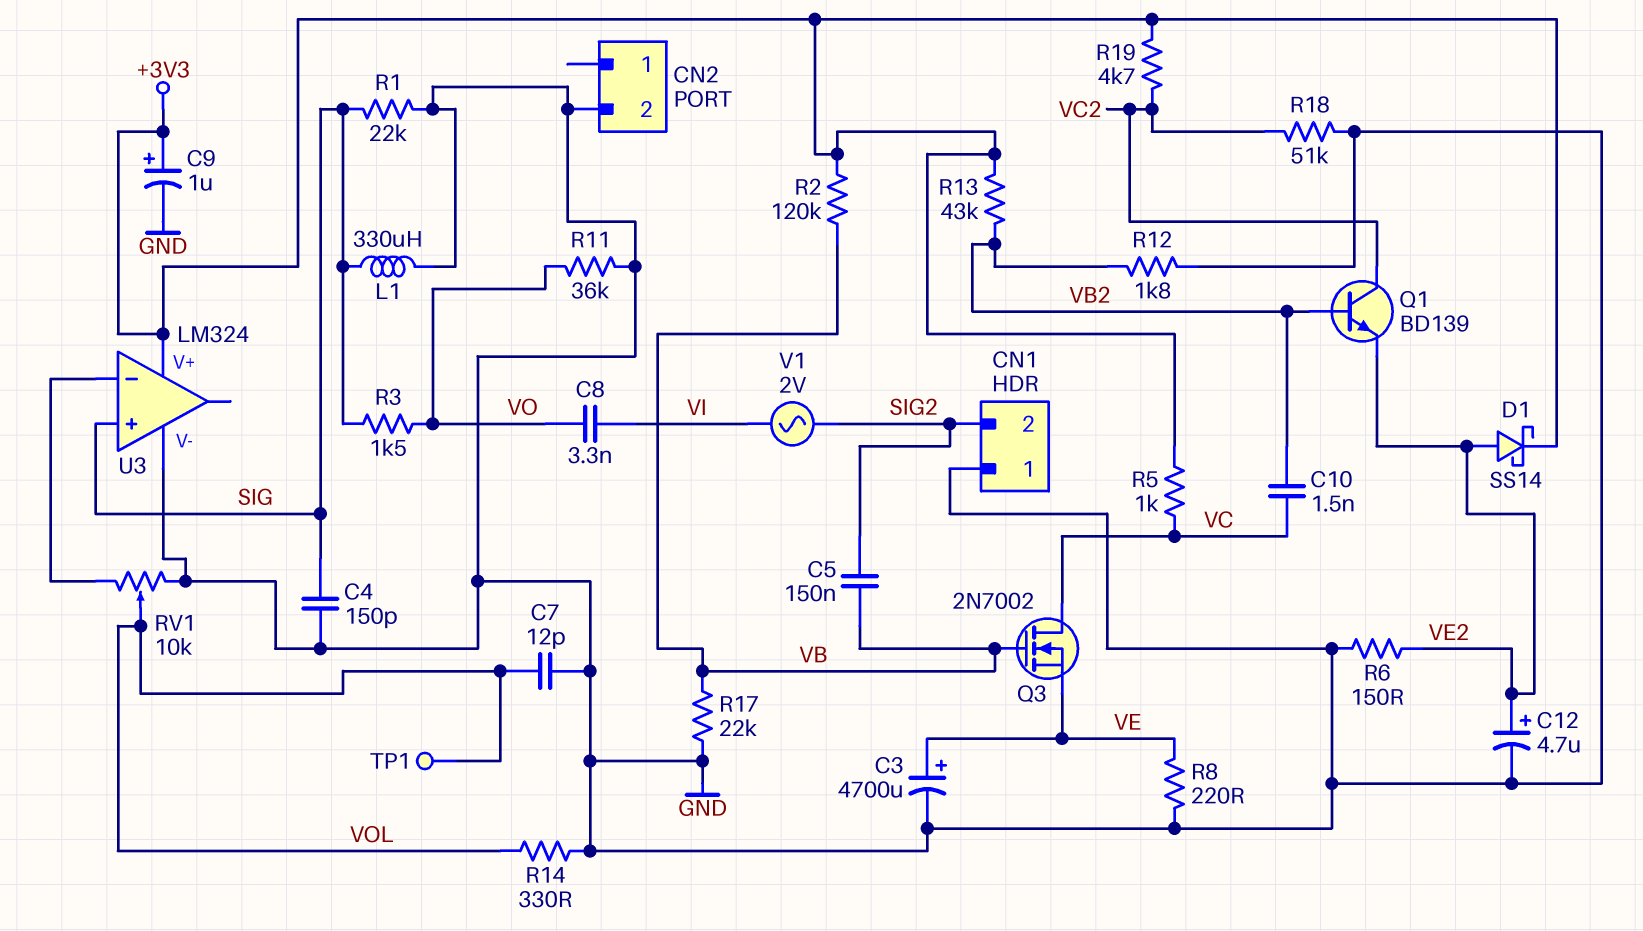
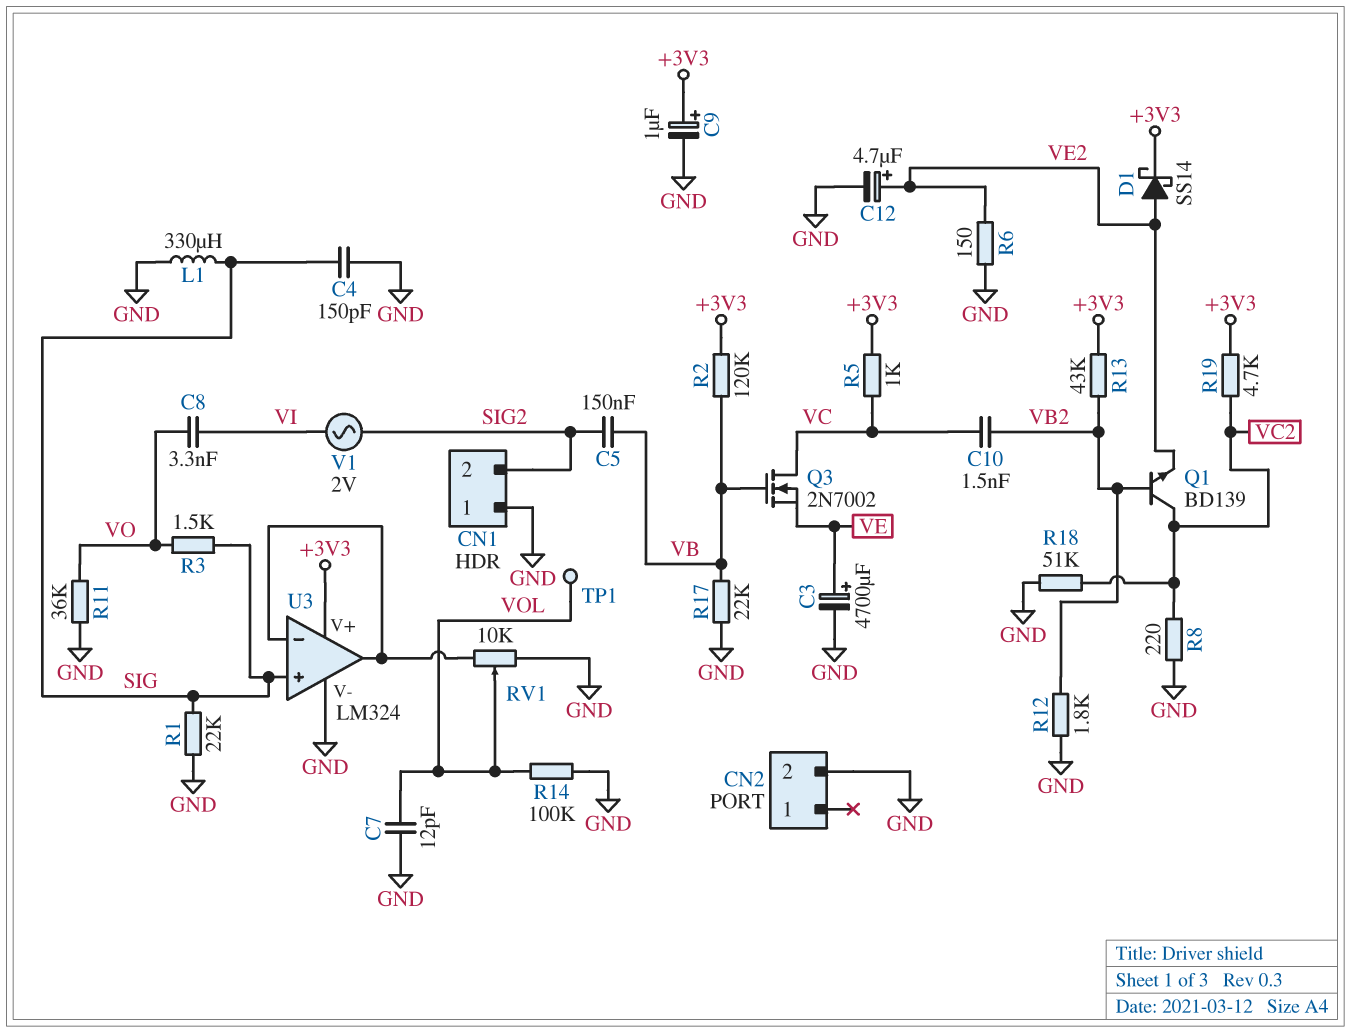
R8: 220 (GND, VE) -> 220 (GND, VC2)
R14: 330 (GND, VOL) -> 100k (GND, VOL)
U3 pin out: none -> U3/in-

